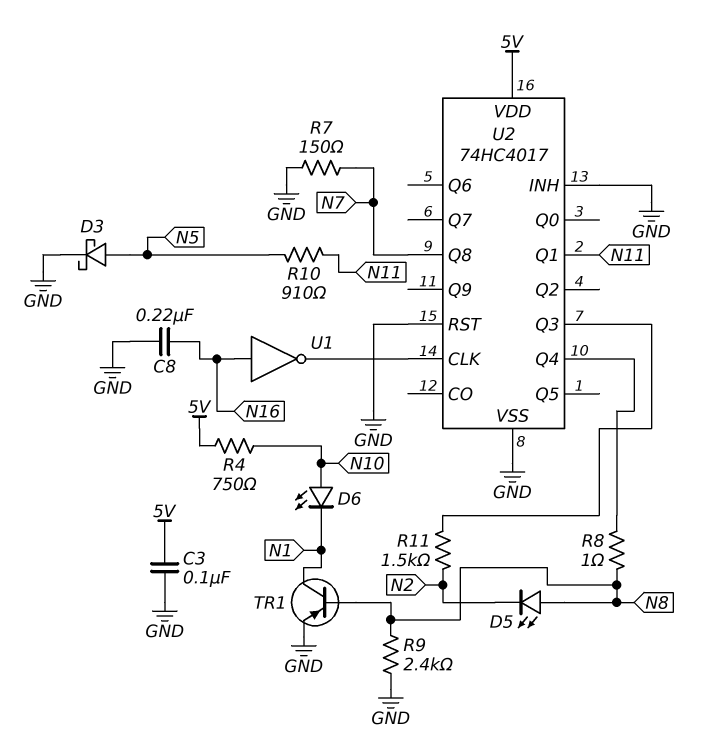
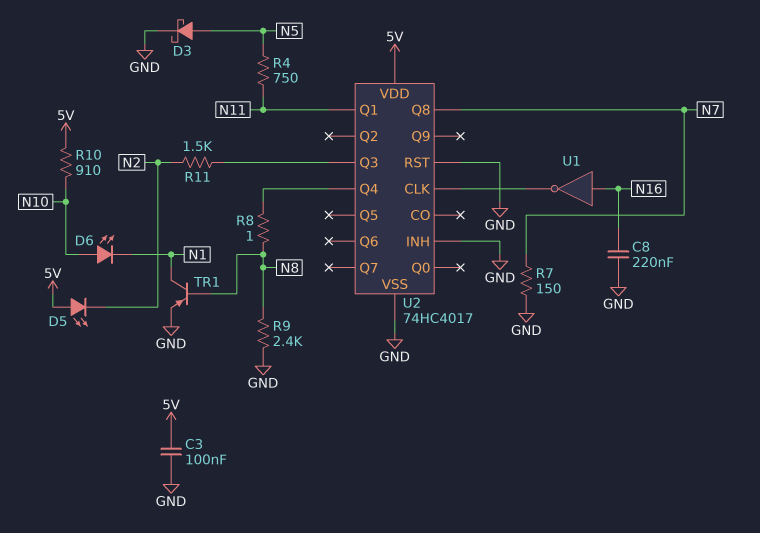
D5: LED (A N8, K N2) -> LED (A 5V, K N2)
R4: 750 (5V, N10) -> 750 (N5, N11)
R10: 910 (N5, N11) -> 910 (5V, N10)

